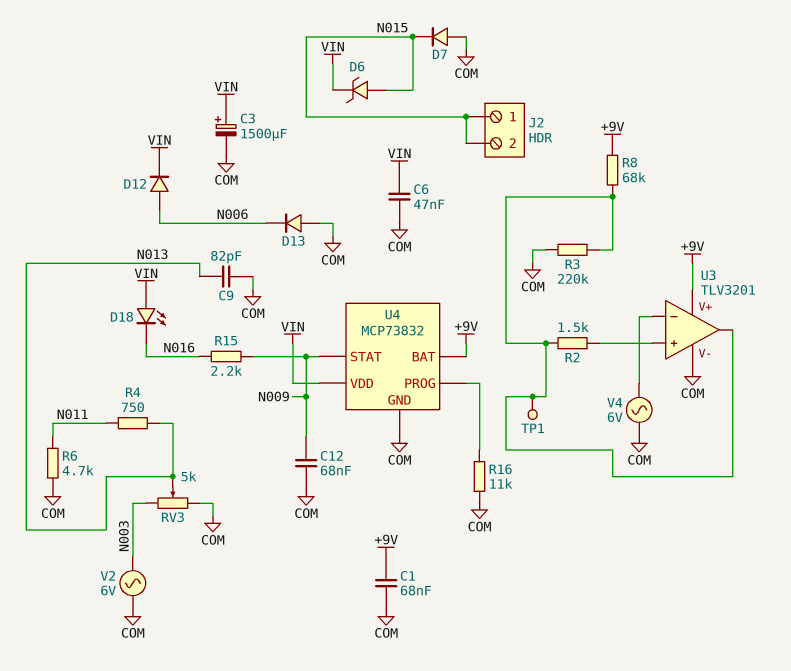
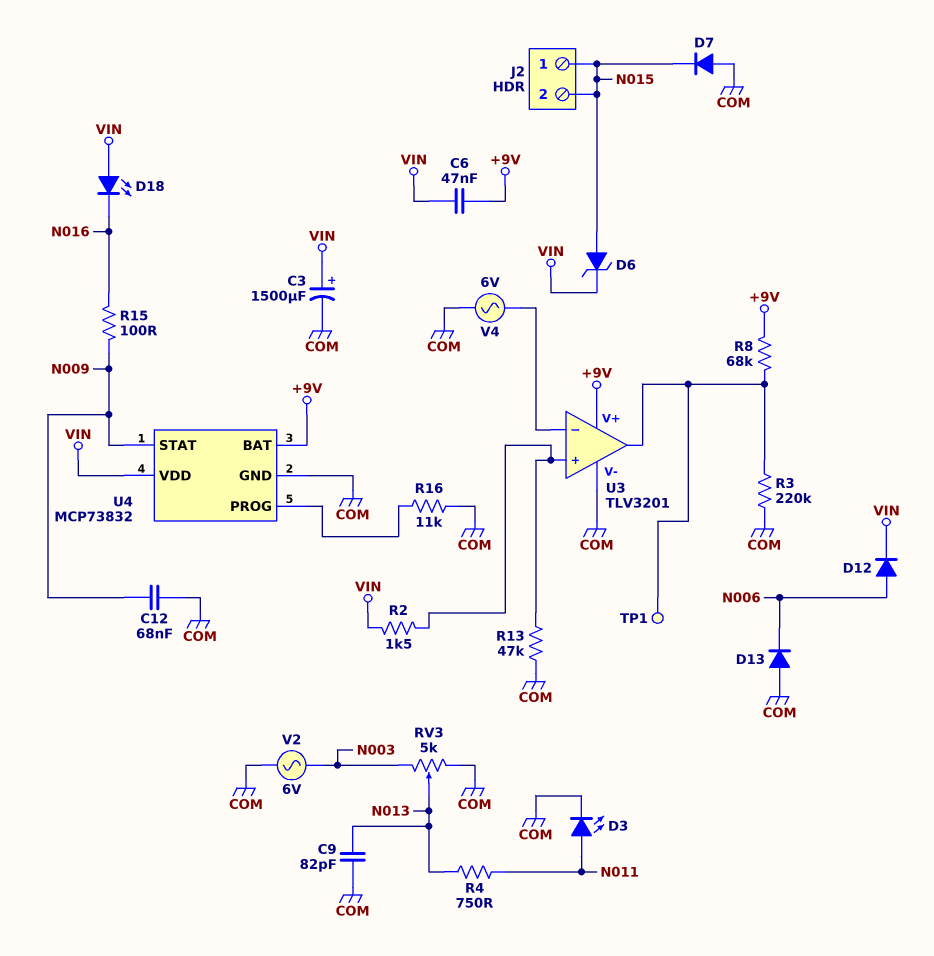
C1: 68nF (+9V, COM) -> none
C6: 47nF (COM, VIN) -> 47nF (+9V, VIN)
D3: none -> LED (A N011, K COM)
R2: 1.5k (U3/in+, U3/out) -> 1.5k (U3/in+, VIN)
R6: 4.7k (COM, N011) -> none
R13: none -> 47k (COM, U3/in+)
R15: 2.2k (N009, N016) -> 100 (N009, N016)

